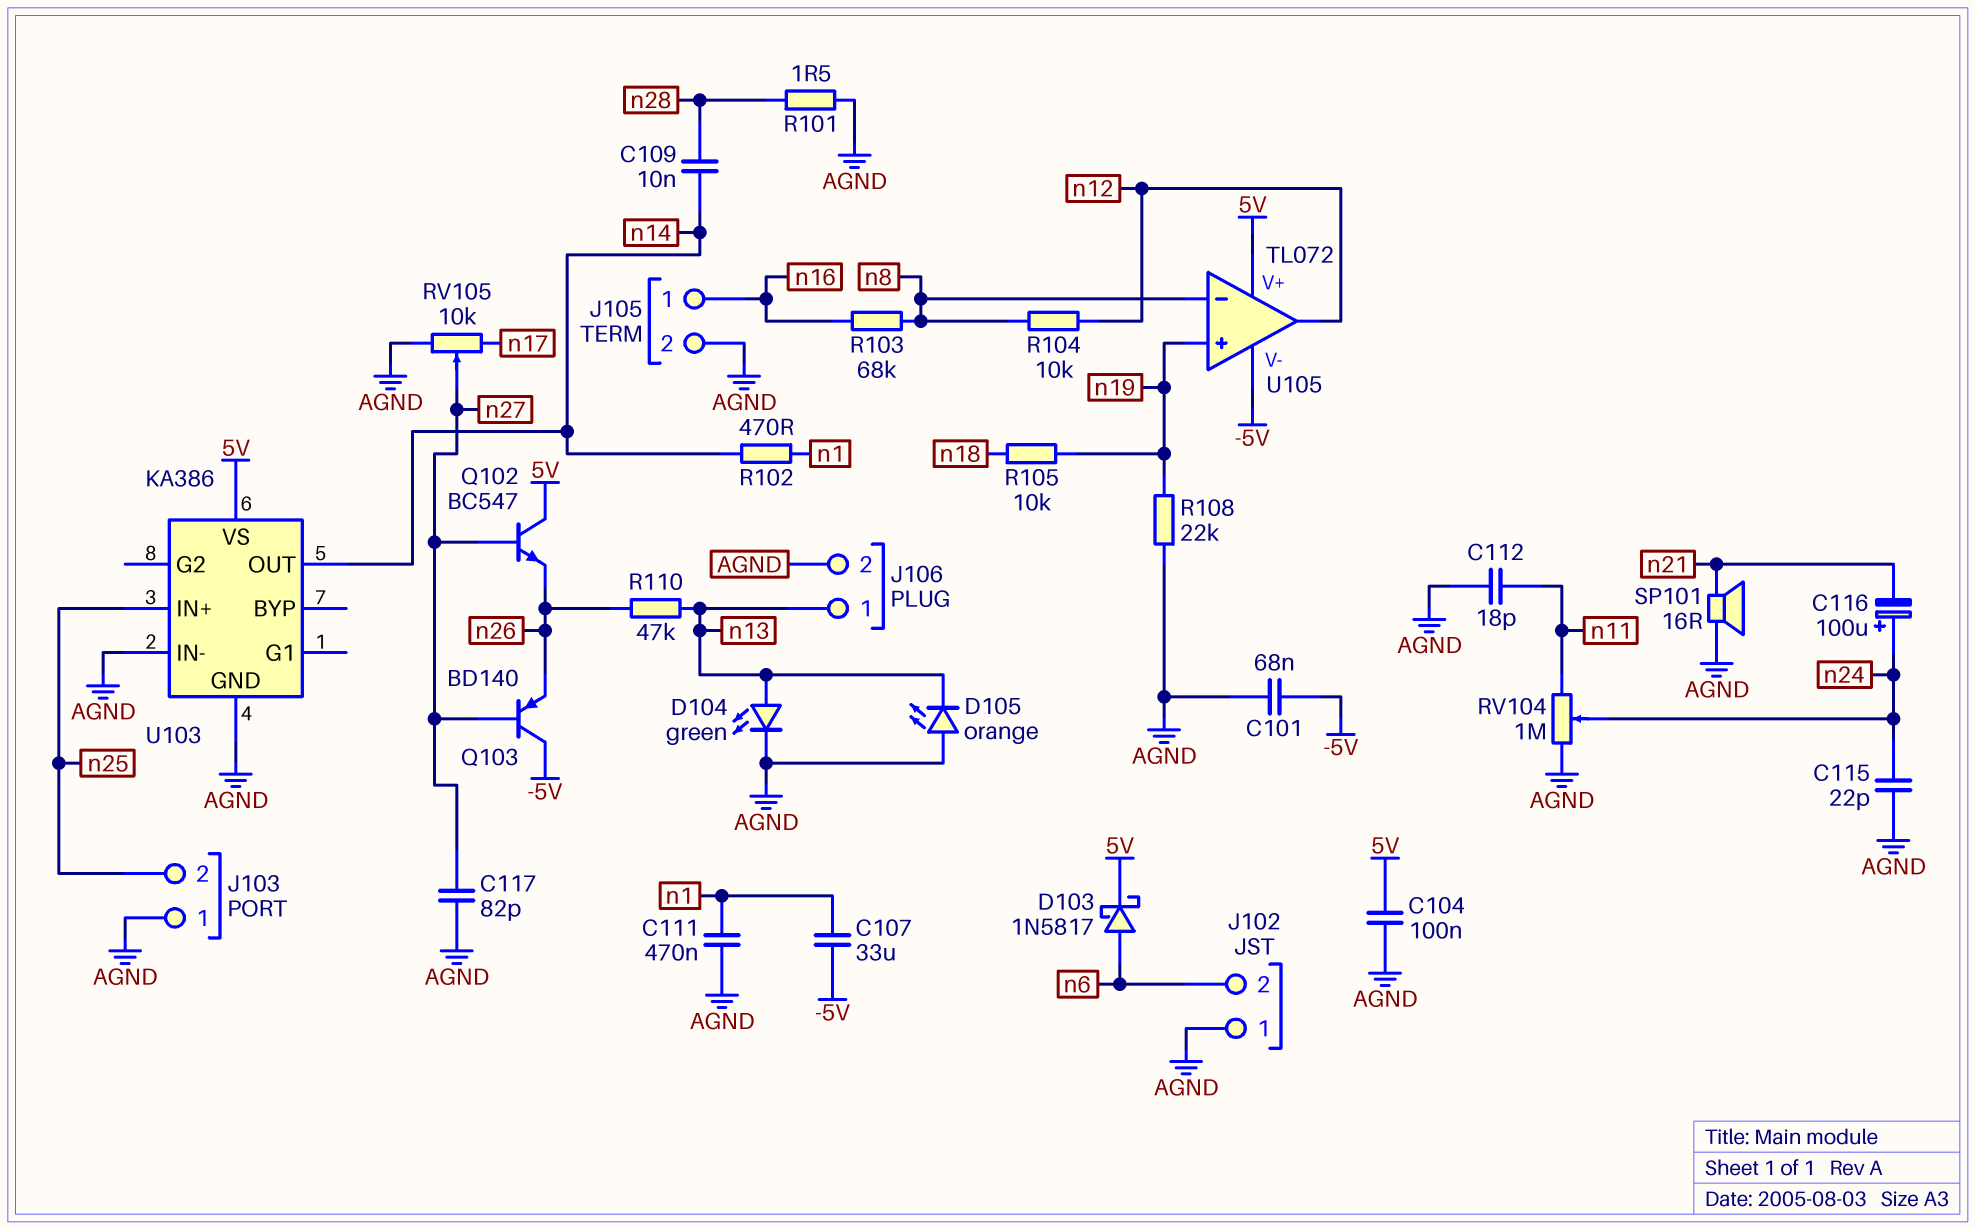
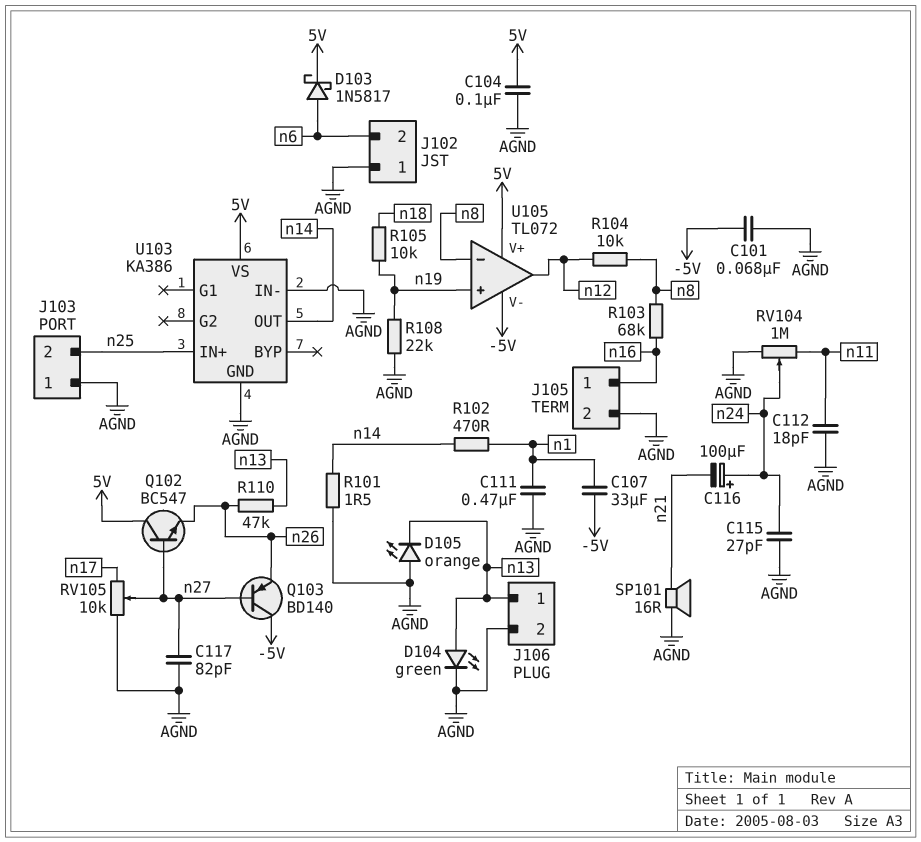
C109: 10nF (n14, n28) -> none
C115: 22pF (AGND, n24) -> 27pF (AGND, n24)
R101: 1.5 (AGND, n28) -> 1.5 (AGND, n14)

